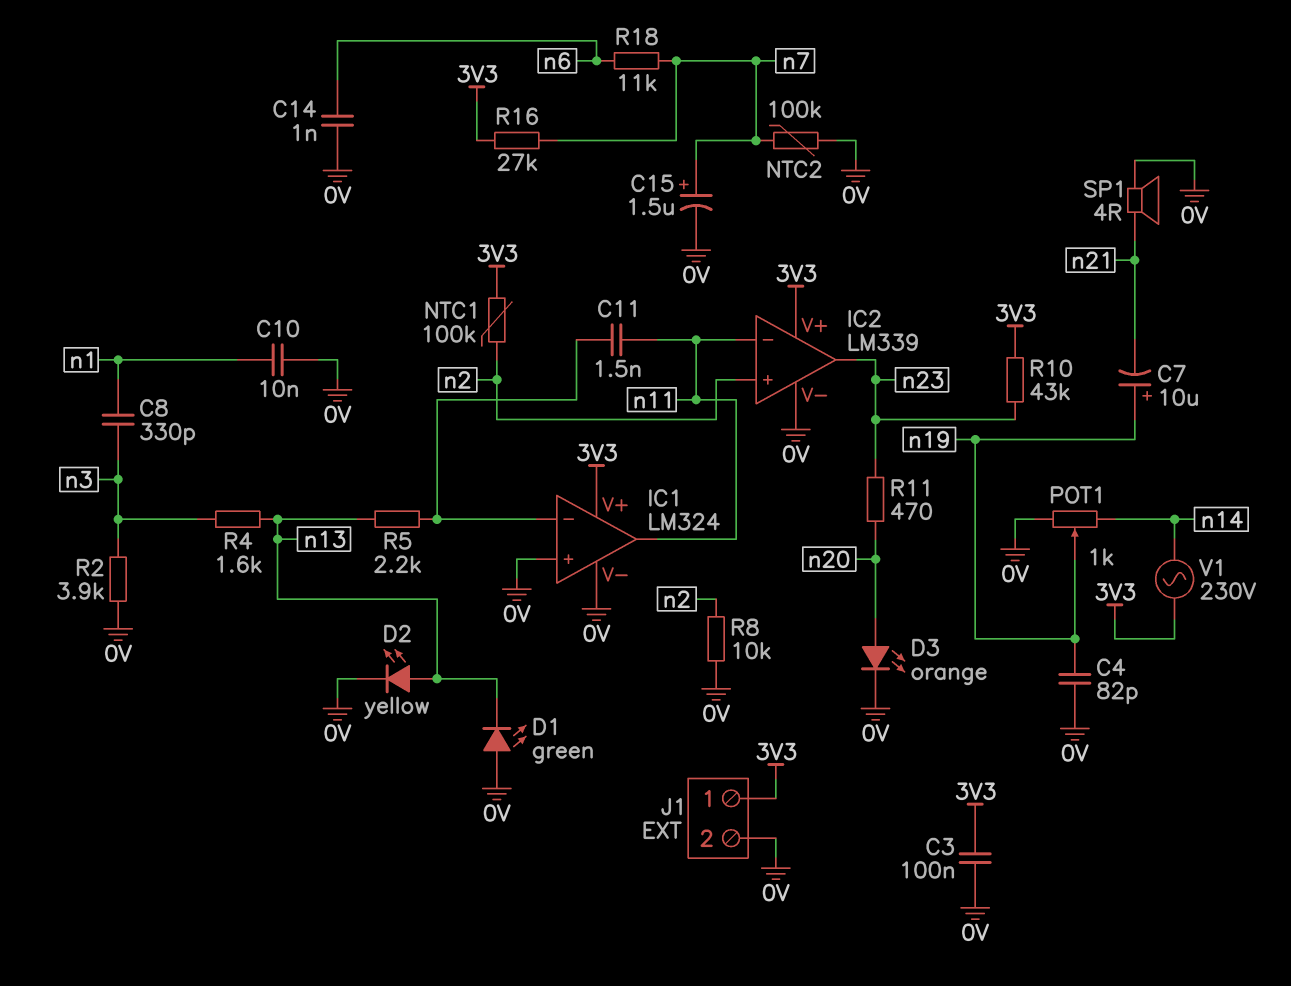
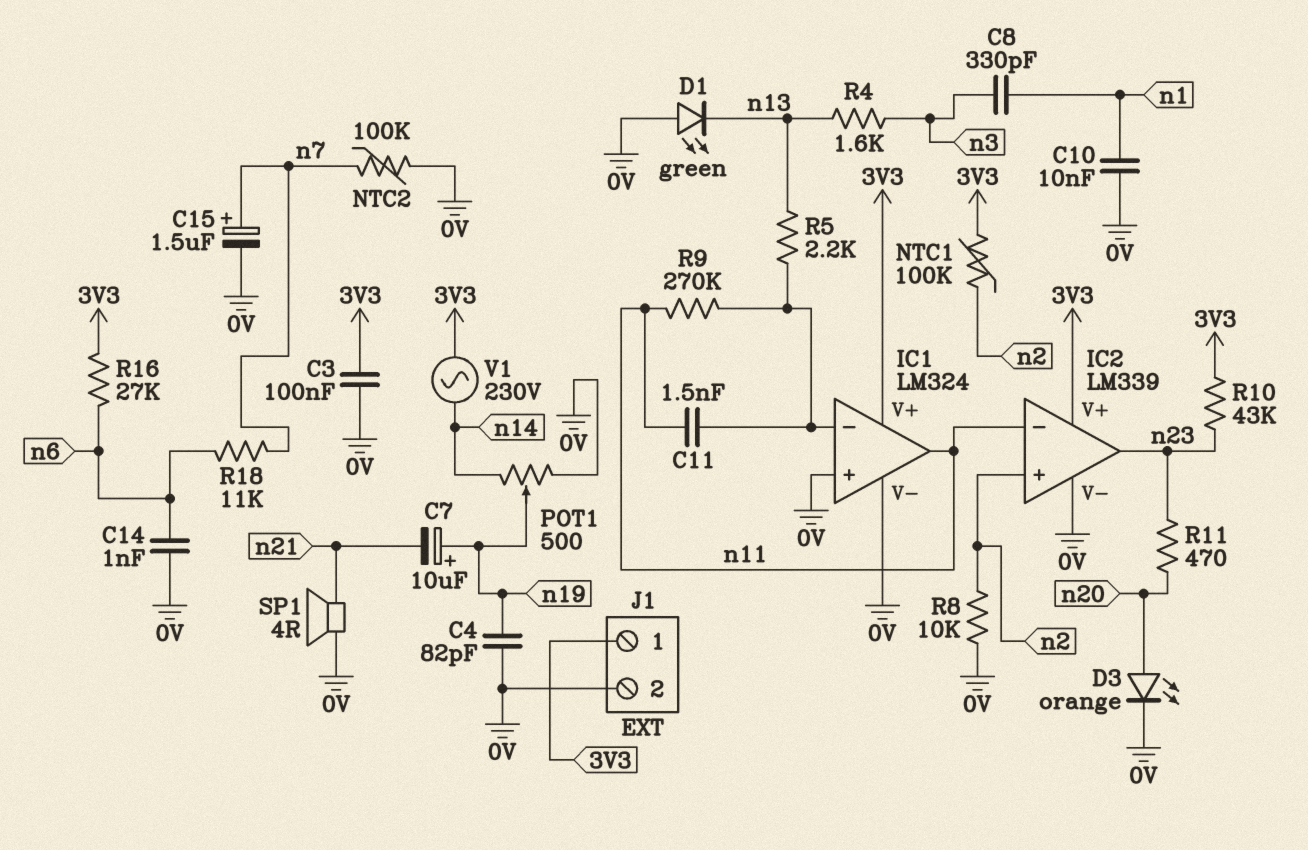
D2: LED yellow (A n13, K 0V) -> none
POT1: 1k (0V, n14, wiper n19) -> 500 (0V, n14, wiper n19)
R2: 3.9k (0V, n3) -> none
R9: none -> 270k (IC1/in-, n11)
R16: 27k (3V3, n7) -> 27k (3V3, n6)

